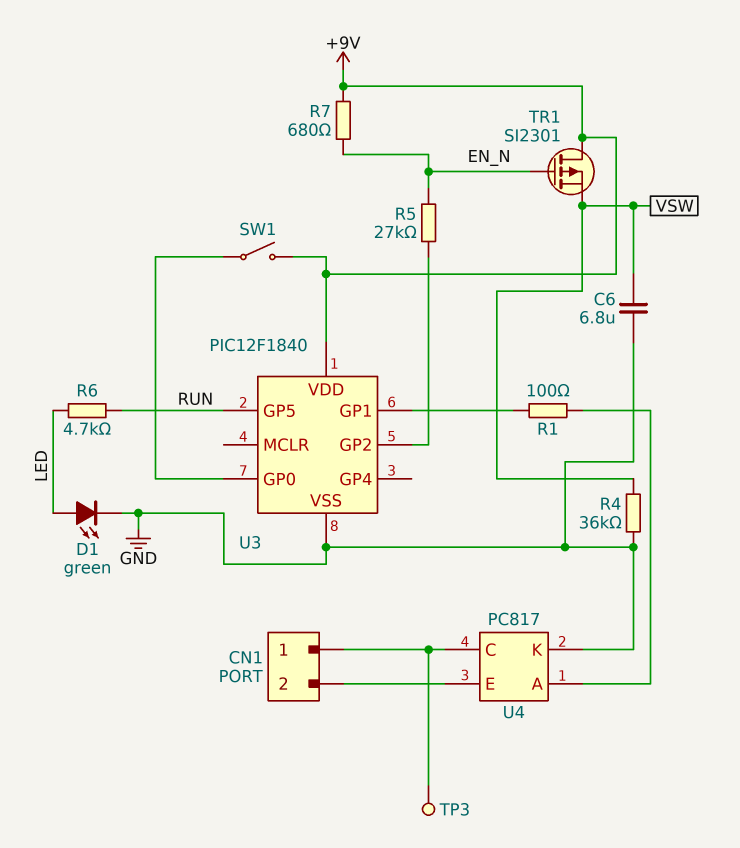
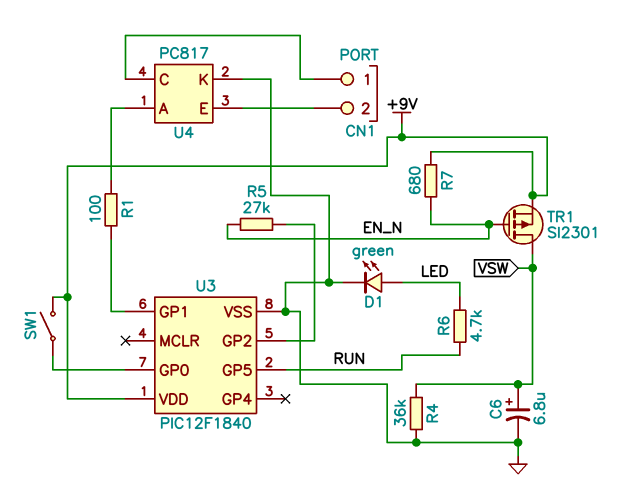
C6: 6.8uF (GND, VSW) -> 6.8uF (plus VSW, minus GND)
TP3: test point (CN1/1) -> none
TR1: PMOS SI2301 (G EN_N, D +9V, S VSW) -> PMOS SI2301 (G EN_N, D VSW, S +9V)

